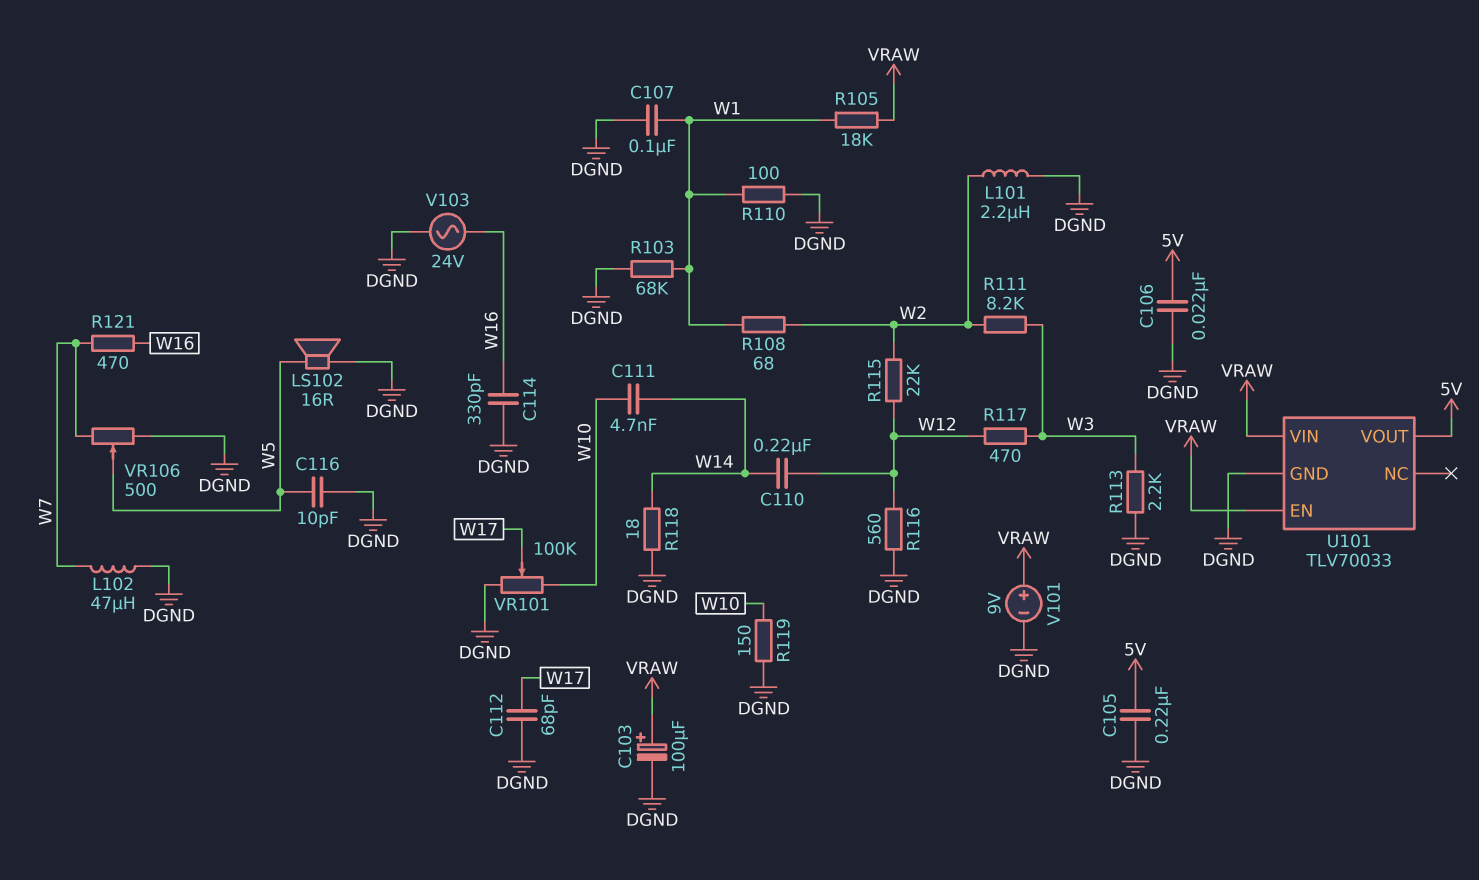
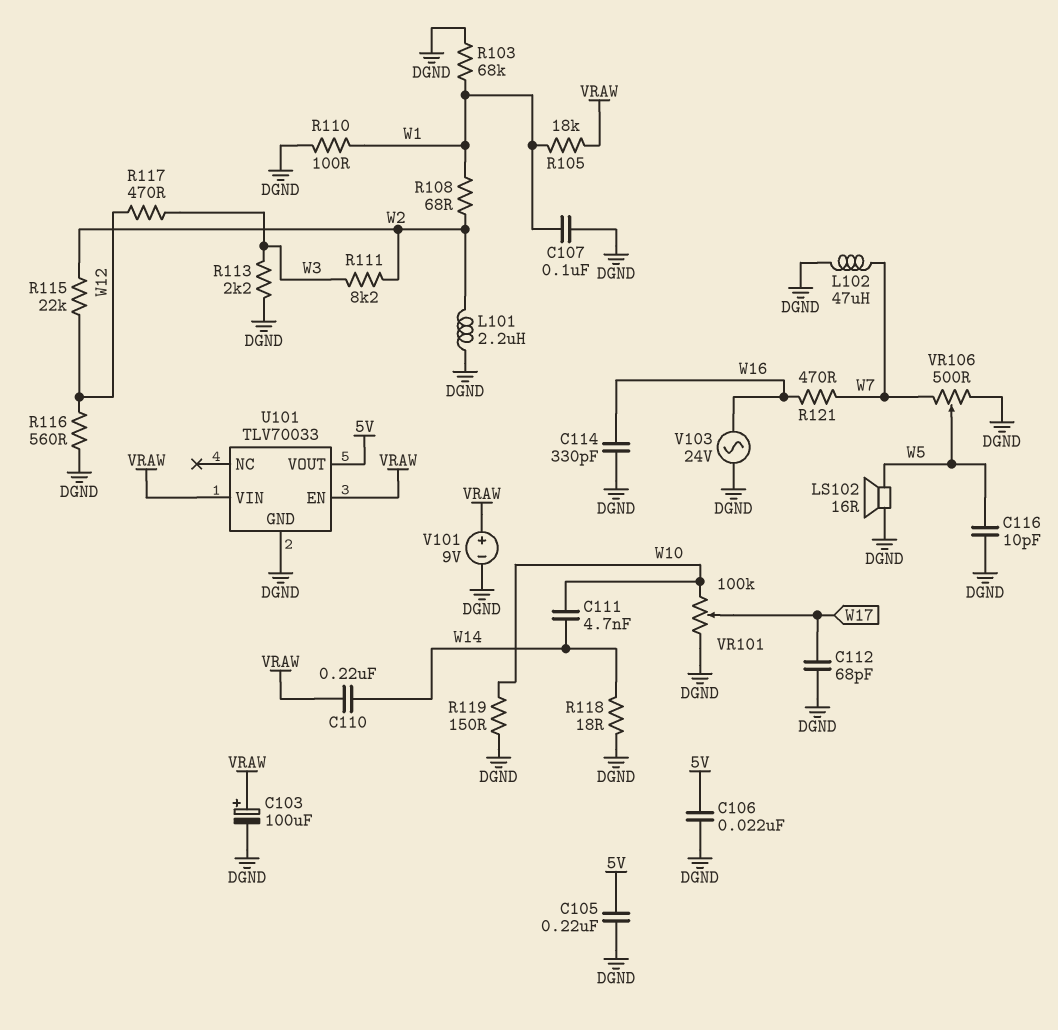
C110: 220nF (W12, W14) -> 220nF (VRAW, W14)

